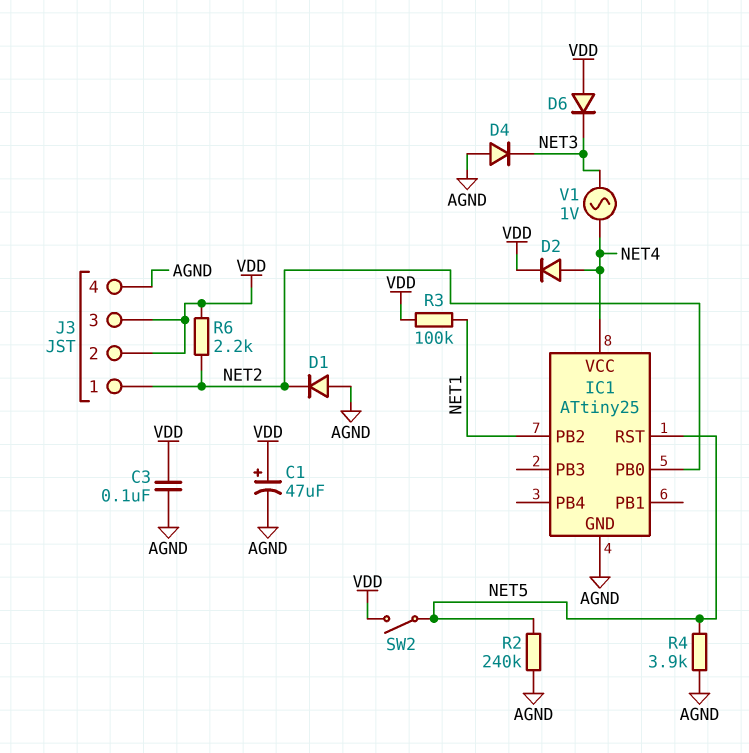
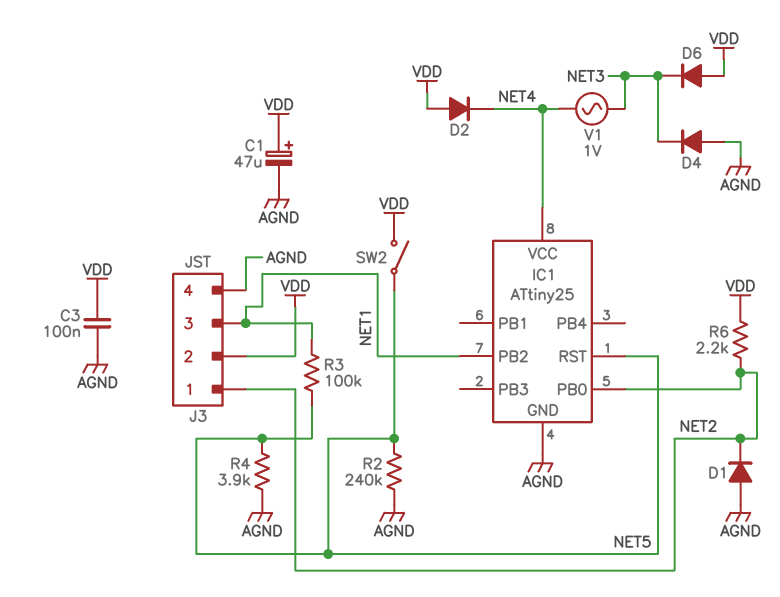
D2: diode (A NET4, K VDD) -> diode (A VDD, K NET4)
J3 pin 3: VDD -> NET1
R3: 100k (NET1, VDD) -> 100k (NET1, NET5)

